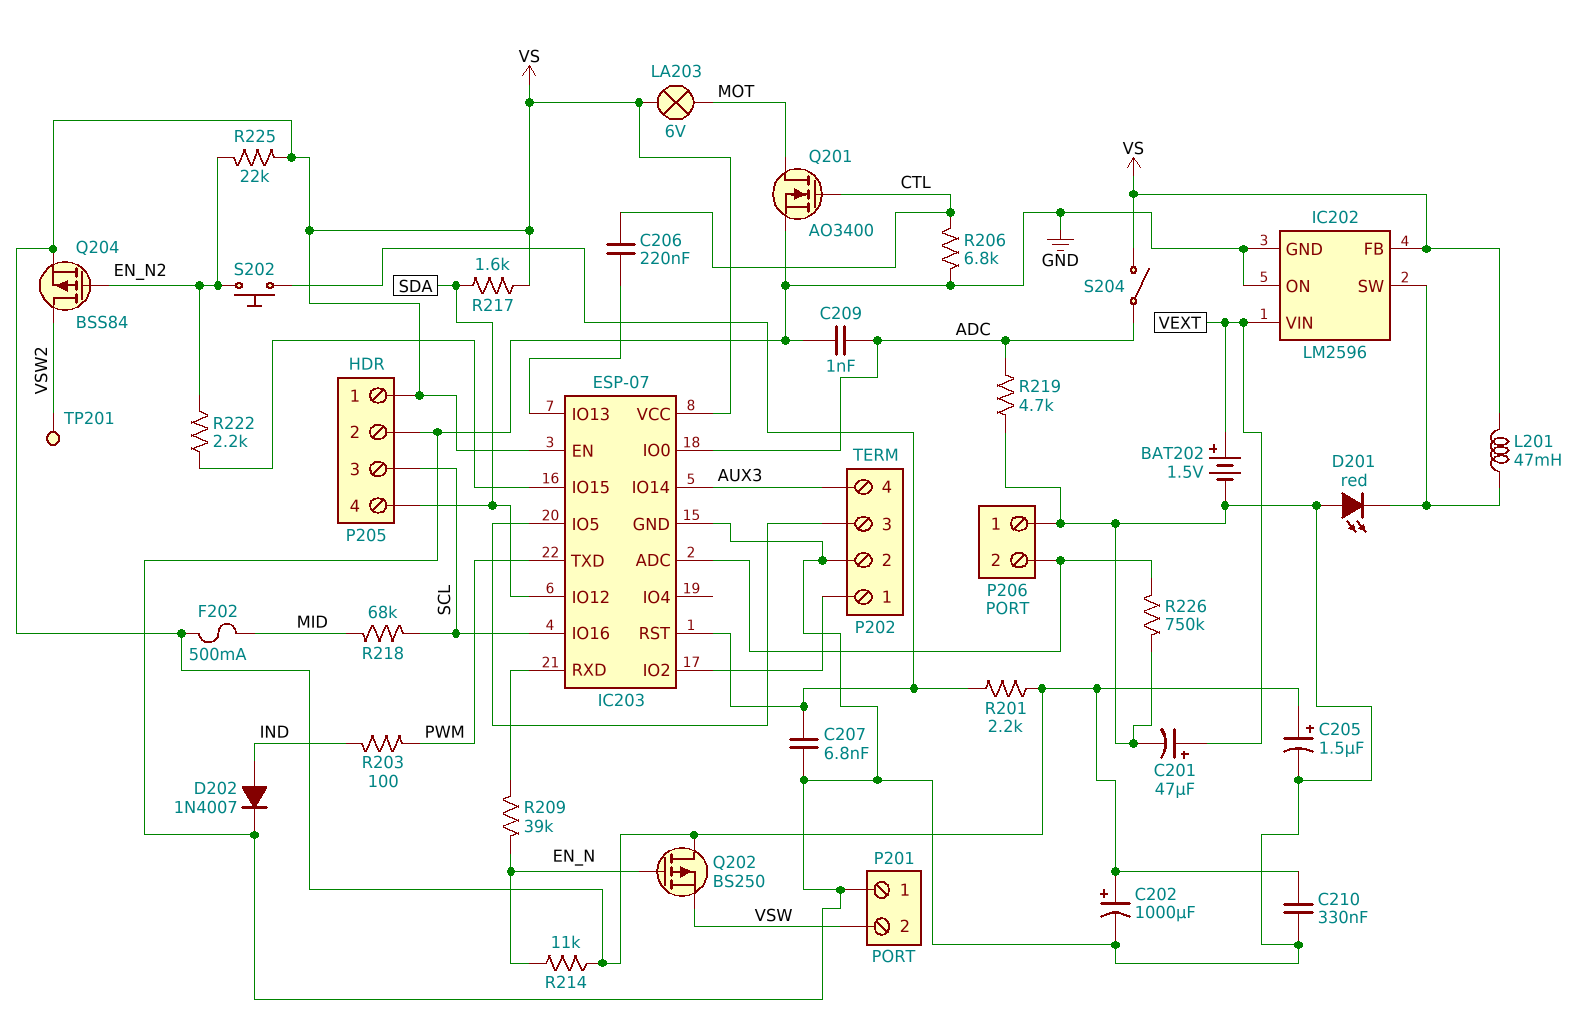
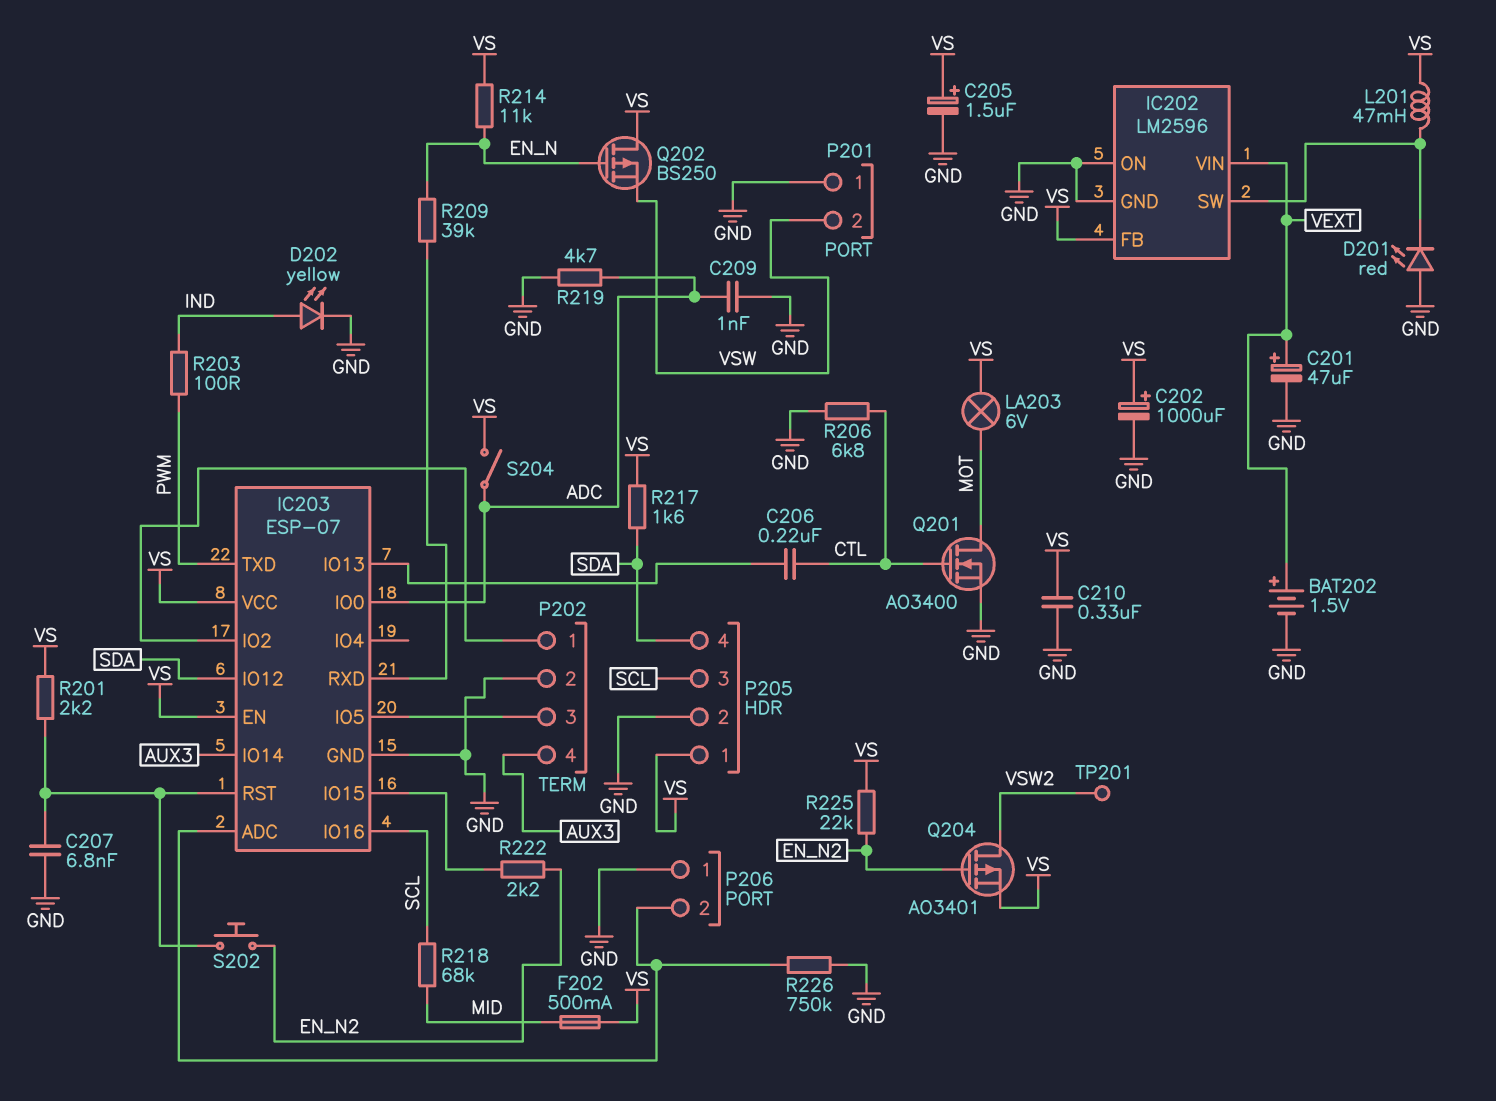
D202: diode 1N4007 (A IND, K GND) -> LED yellow (A IND, K GND)
Q204: PMOS BSS84 (G EN_N2, D VSW2, S VS) -> PMOS AO3401 (G EN_N2, D VSW2, S VS)

